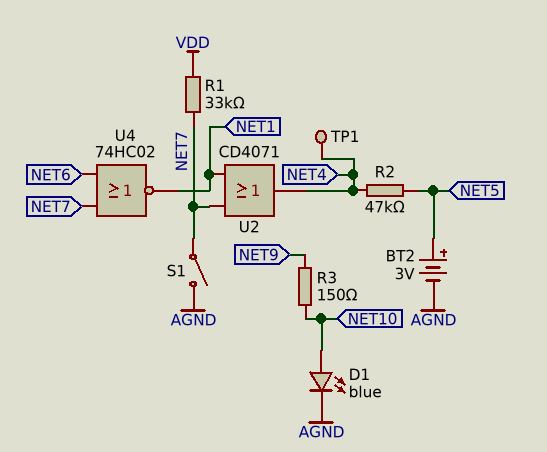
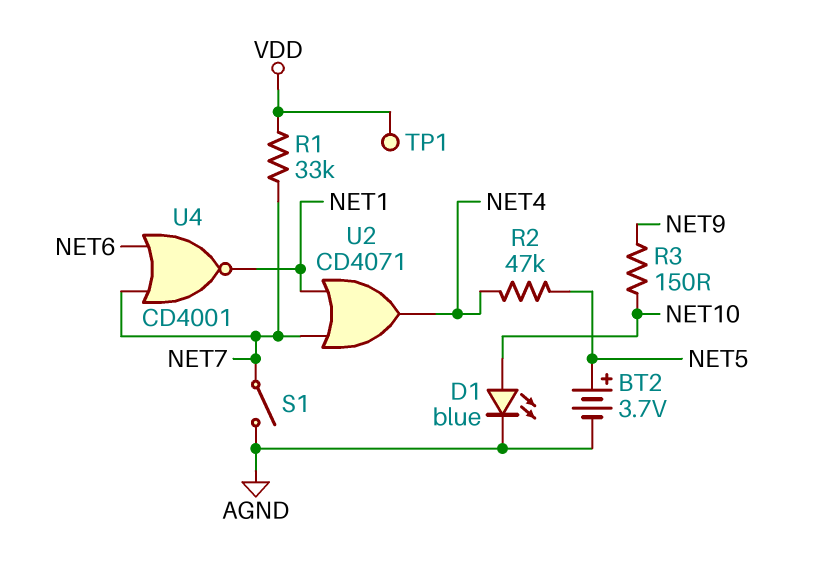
BT2: 3V (plus NET5, minus AGND) -> 3.7V (plus NET5, minus AGND)
TP1: test point (NET4) -> test point (VDD)
U4: NOR 74HC02 (in NET6, in NET7, out NET1) -> NOR CD4001 (in NET6, in NET7, out NET1)

